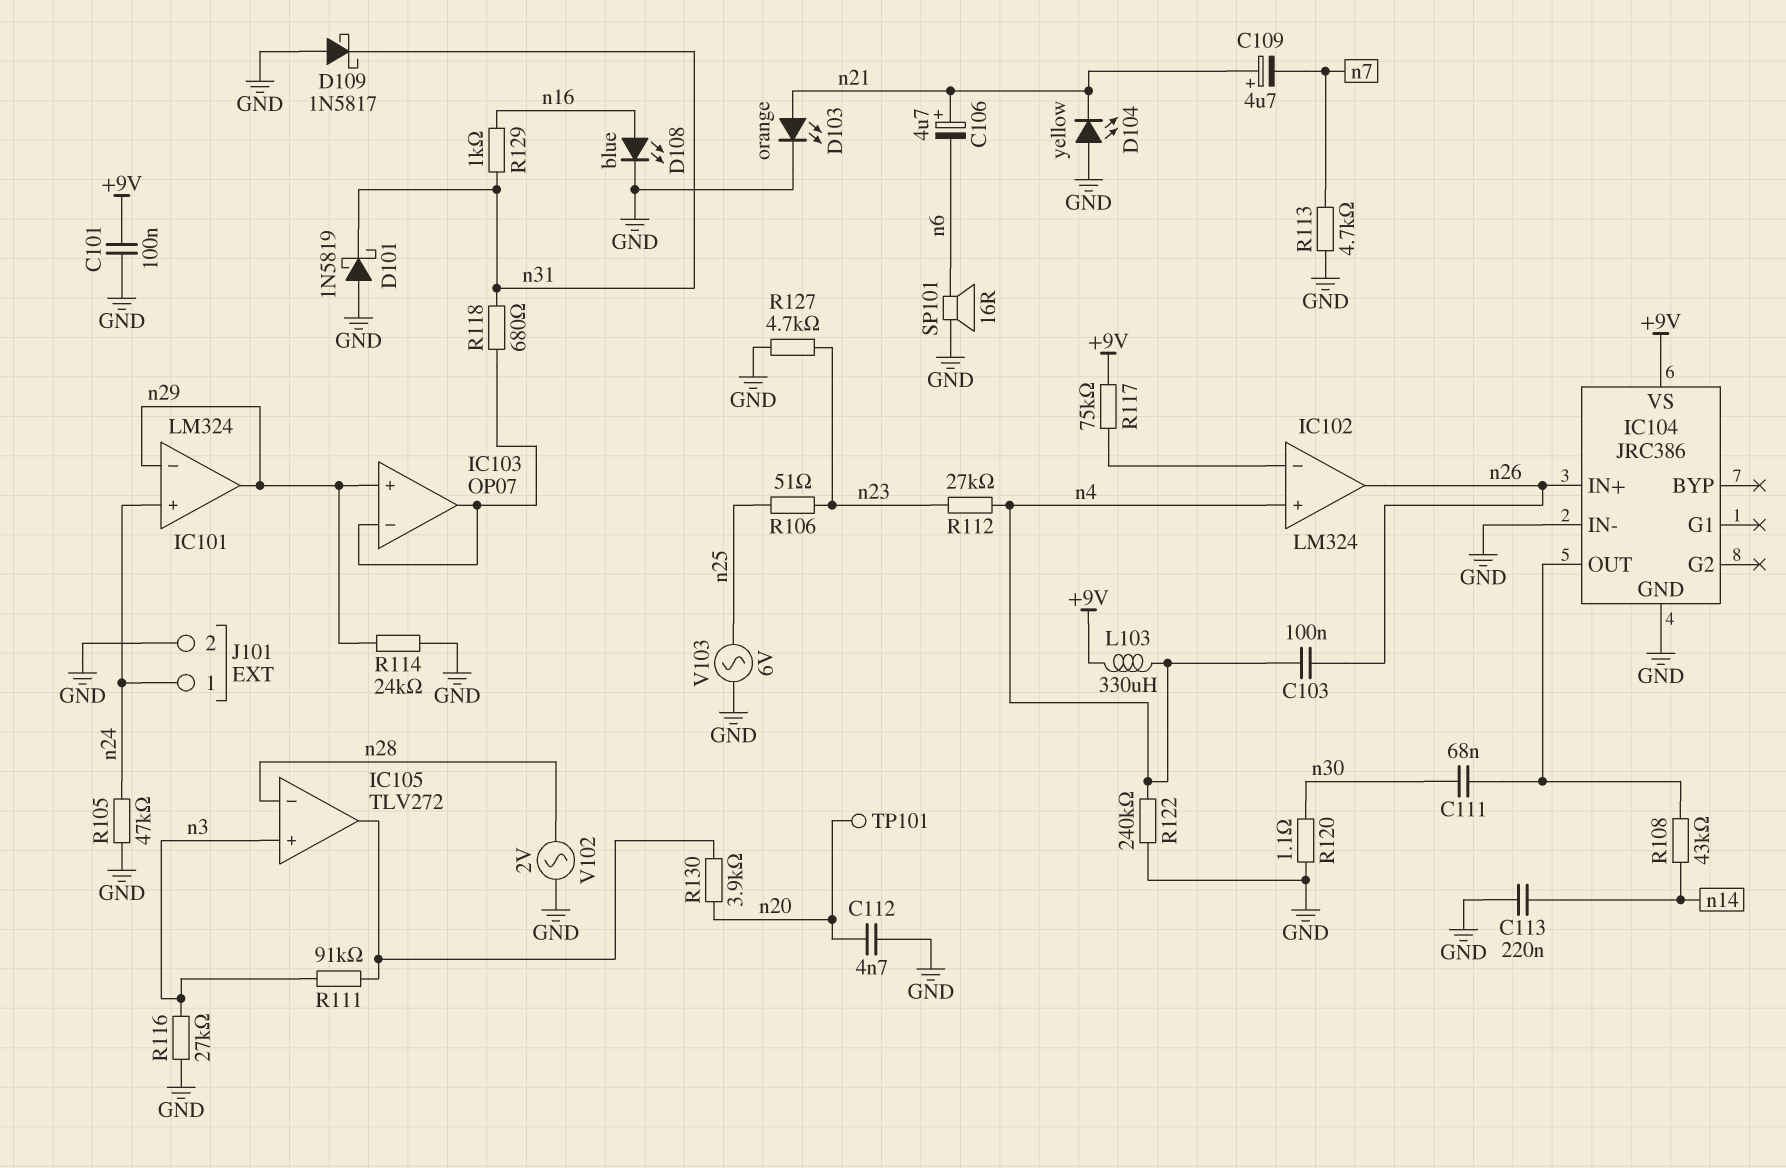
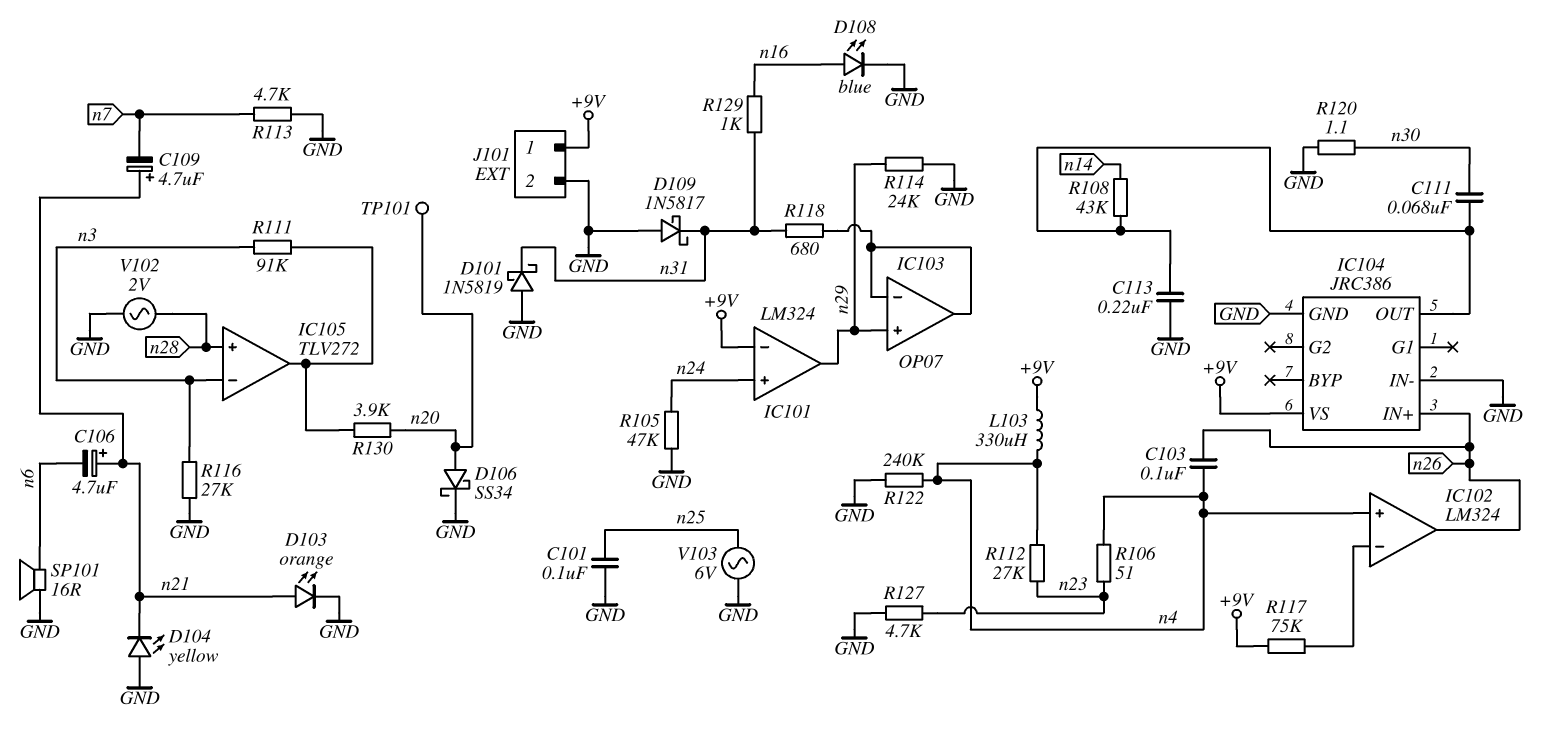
C101: 100nF (+9V, GND) -> 100nF (GND, n25)
C112: 4.7nF (GND, n20) -> none
C113: 220nF (GND, n14) -> 220nF (GND, IC104/OUT)
D106: none -> schottky SS34 (A n20, K GND)
IC101 pin in-: n29 -> +9V
IC105 pin in+: n3 -> n28
IC105 pin in-: n28 -> n3
J101 pin 1: n24 -> +9V
R106: 51 (n23, n25) -> 51 (n4, n23)

